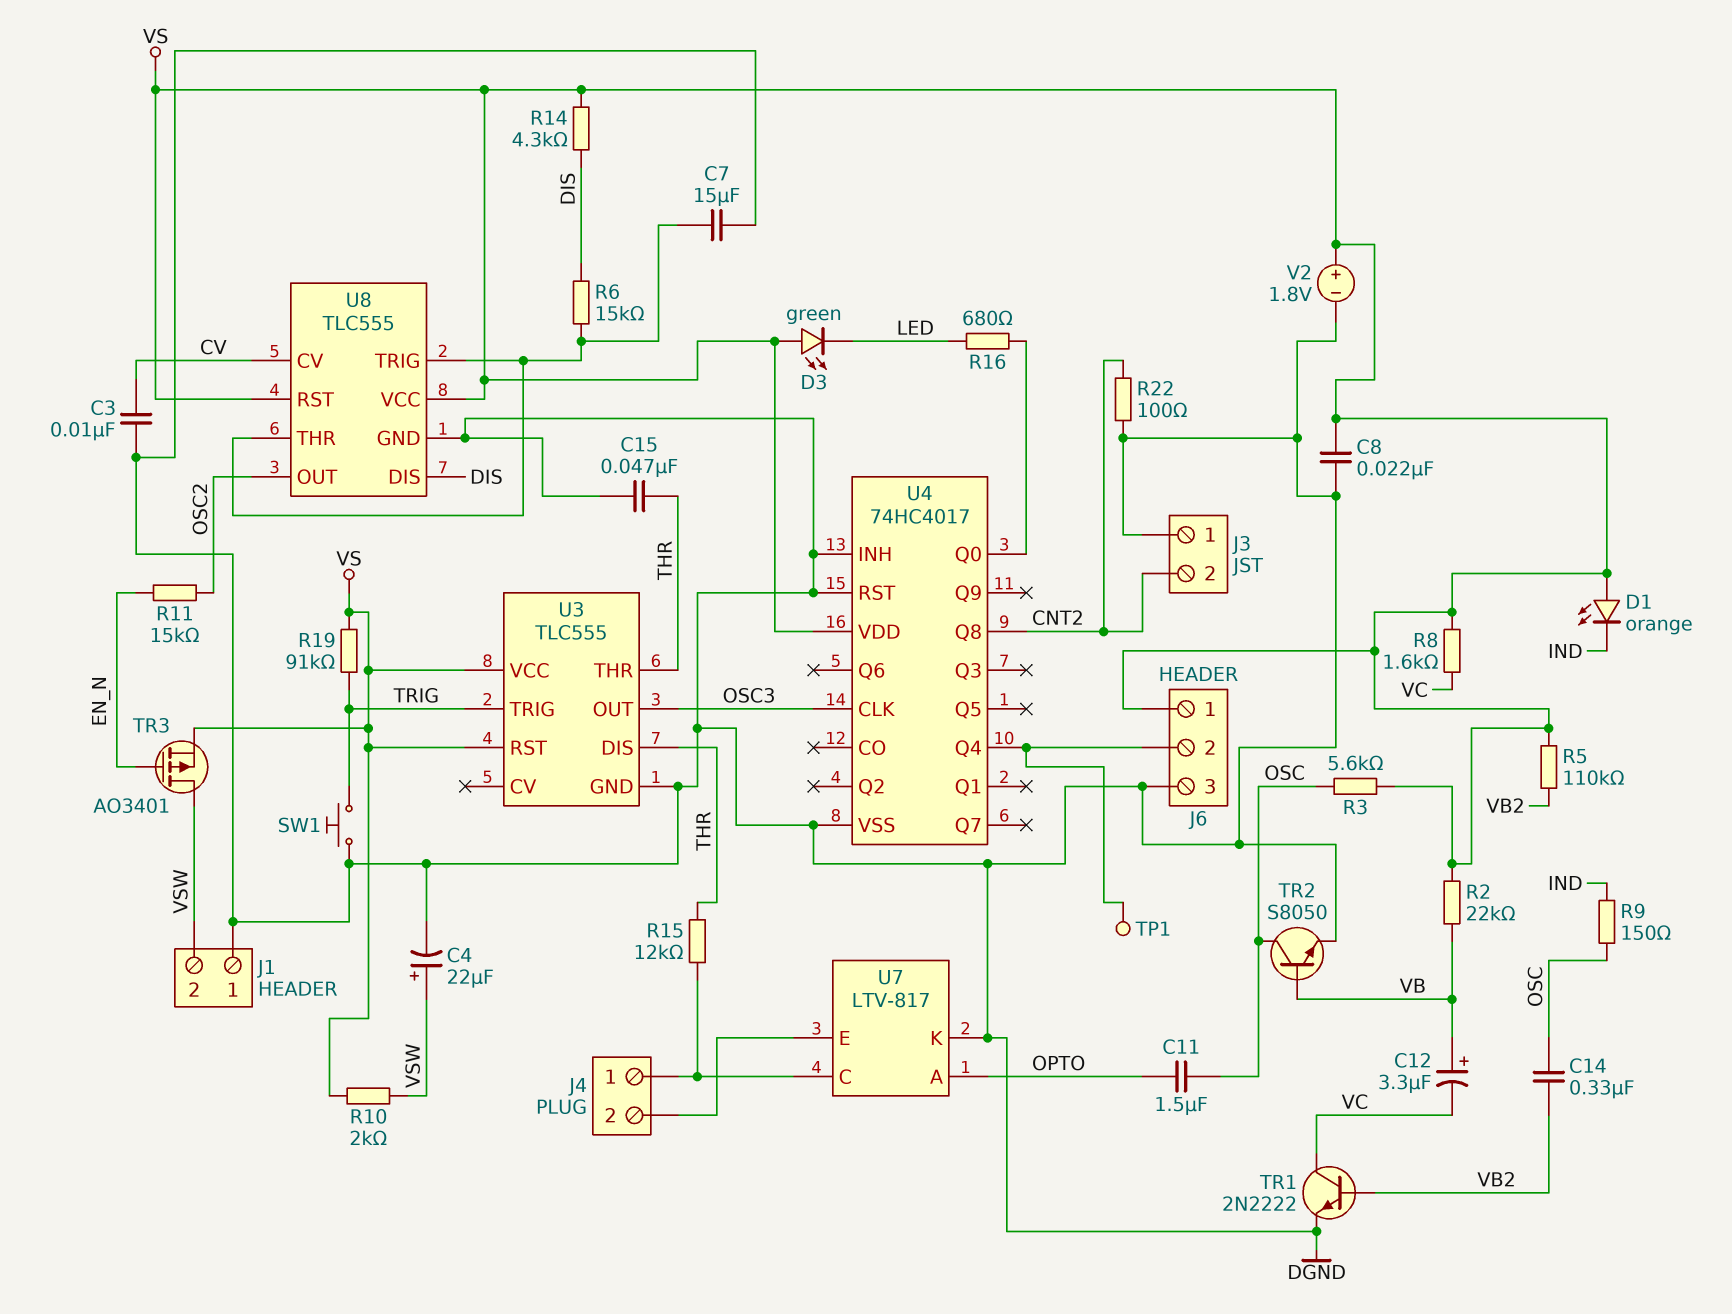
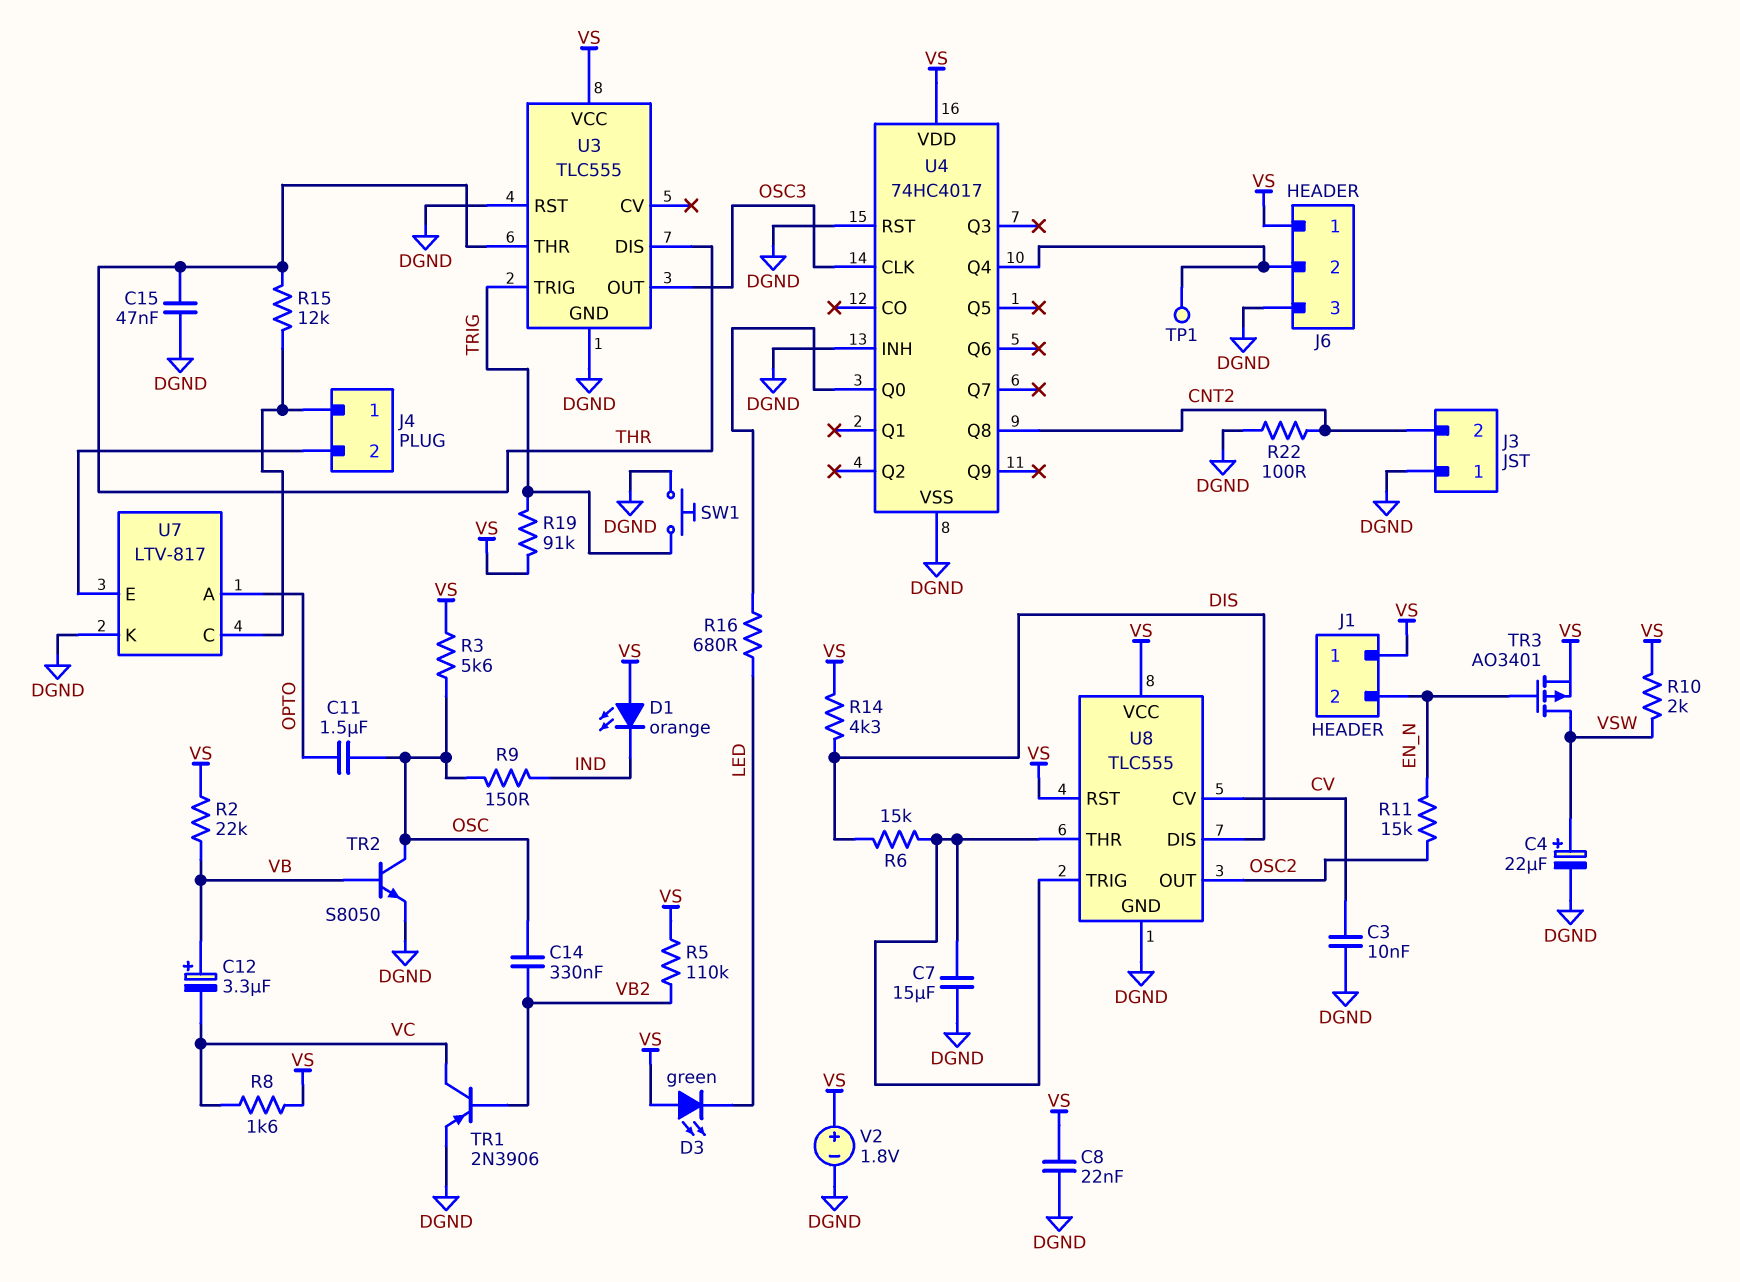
J1 pin 1: DGND -> VS
J1 pin 2: VSW -> EN_N
TR1: NPN 2N2222 (B VB2, C VC, E DGND) -> PNP 2N3906 (B VB2, C VC, E DGND)
U3 pin RST: VS -> DGND

